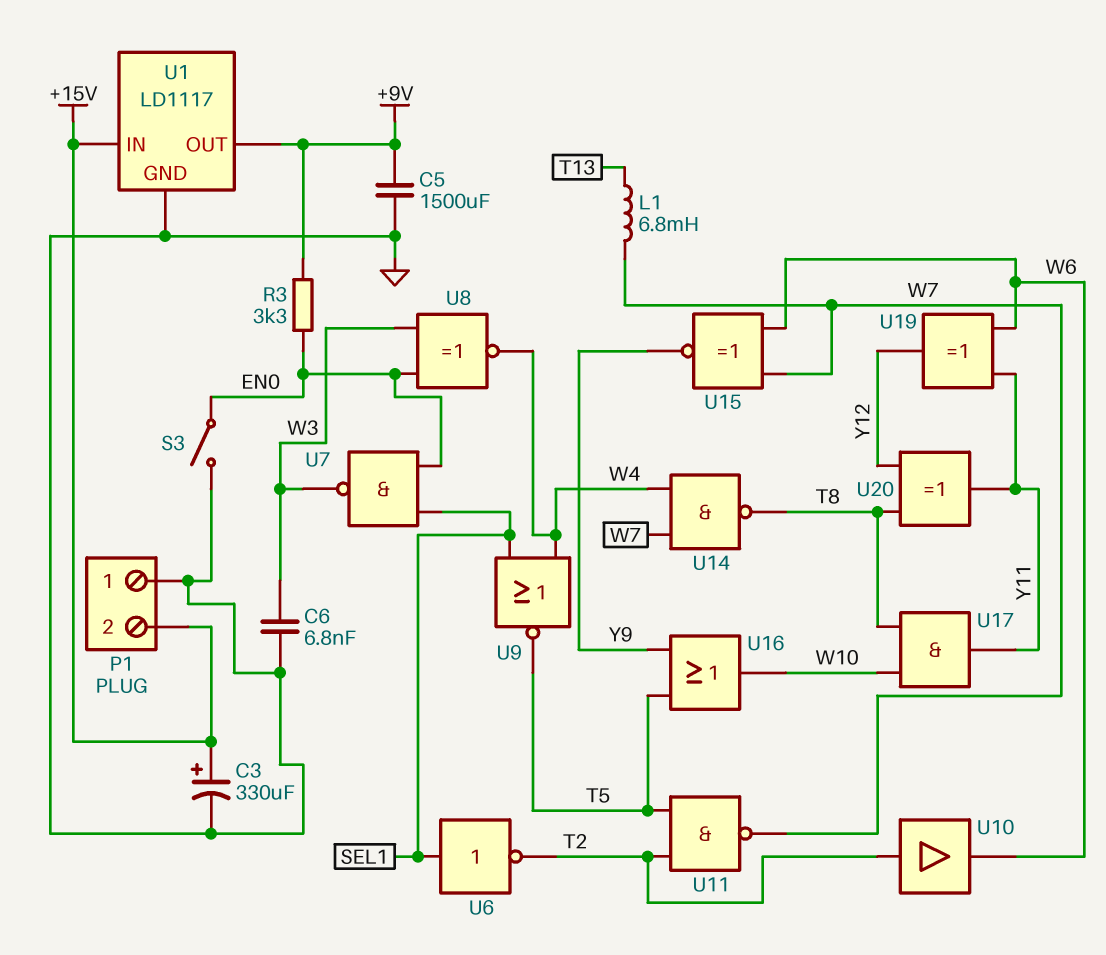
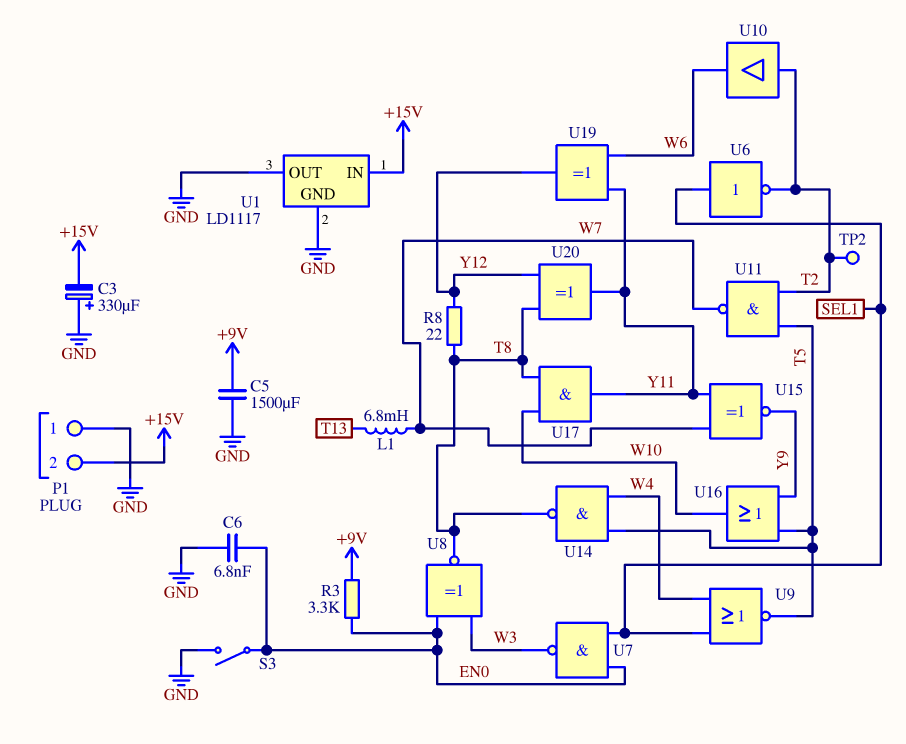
C3: 330uF (plus +15V, minus GND) -> 330uF (plus GND, minus +15V)
C6: 6.8nF (GND, W3) -> 6.8nF (EN0, GND)
R8: none -> 22 (T8, Y12)
TP2: none -> test point (T2)
U1 pin OUT: +9V -> GND
U8: XNOR (in EN0, in W3, out W4) -> XNOR (in EN0, in W3, out T8)
U14: NAND (in W4, in W7, out T8) -> NAND (in T5, in W4, out T8)
U15: XNOR (in W6, in W7, out Y9) -> XNOR (in W7, in Y11, out Y9)

